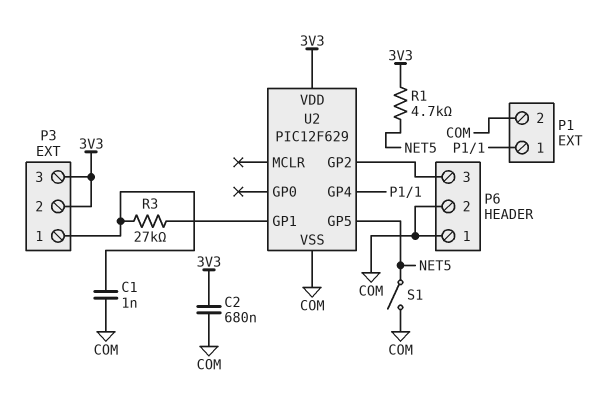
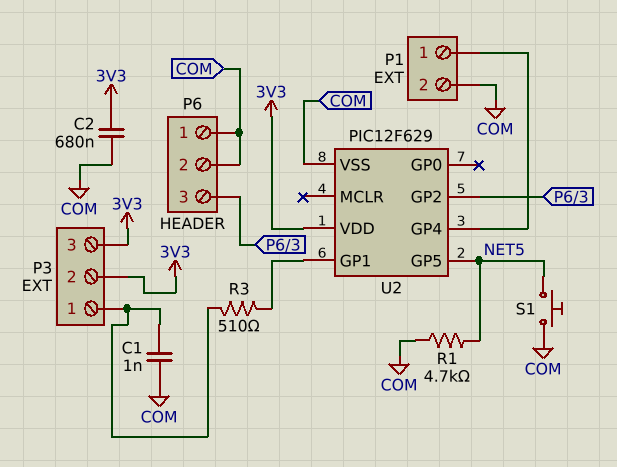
R1: 4.7k (3V3, NET5) -> 4.7k (COM, NET5)
R3: 27k (P3/1, U2/GP1) -> 510 (P3/1, U2/GP1)
S1: switch (COM, NET5) -> button (COM, NET5)

